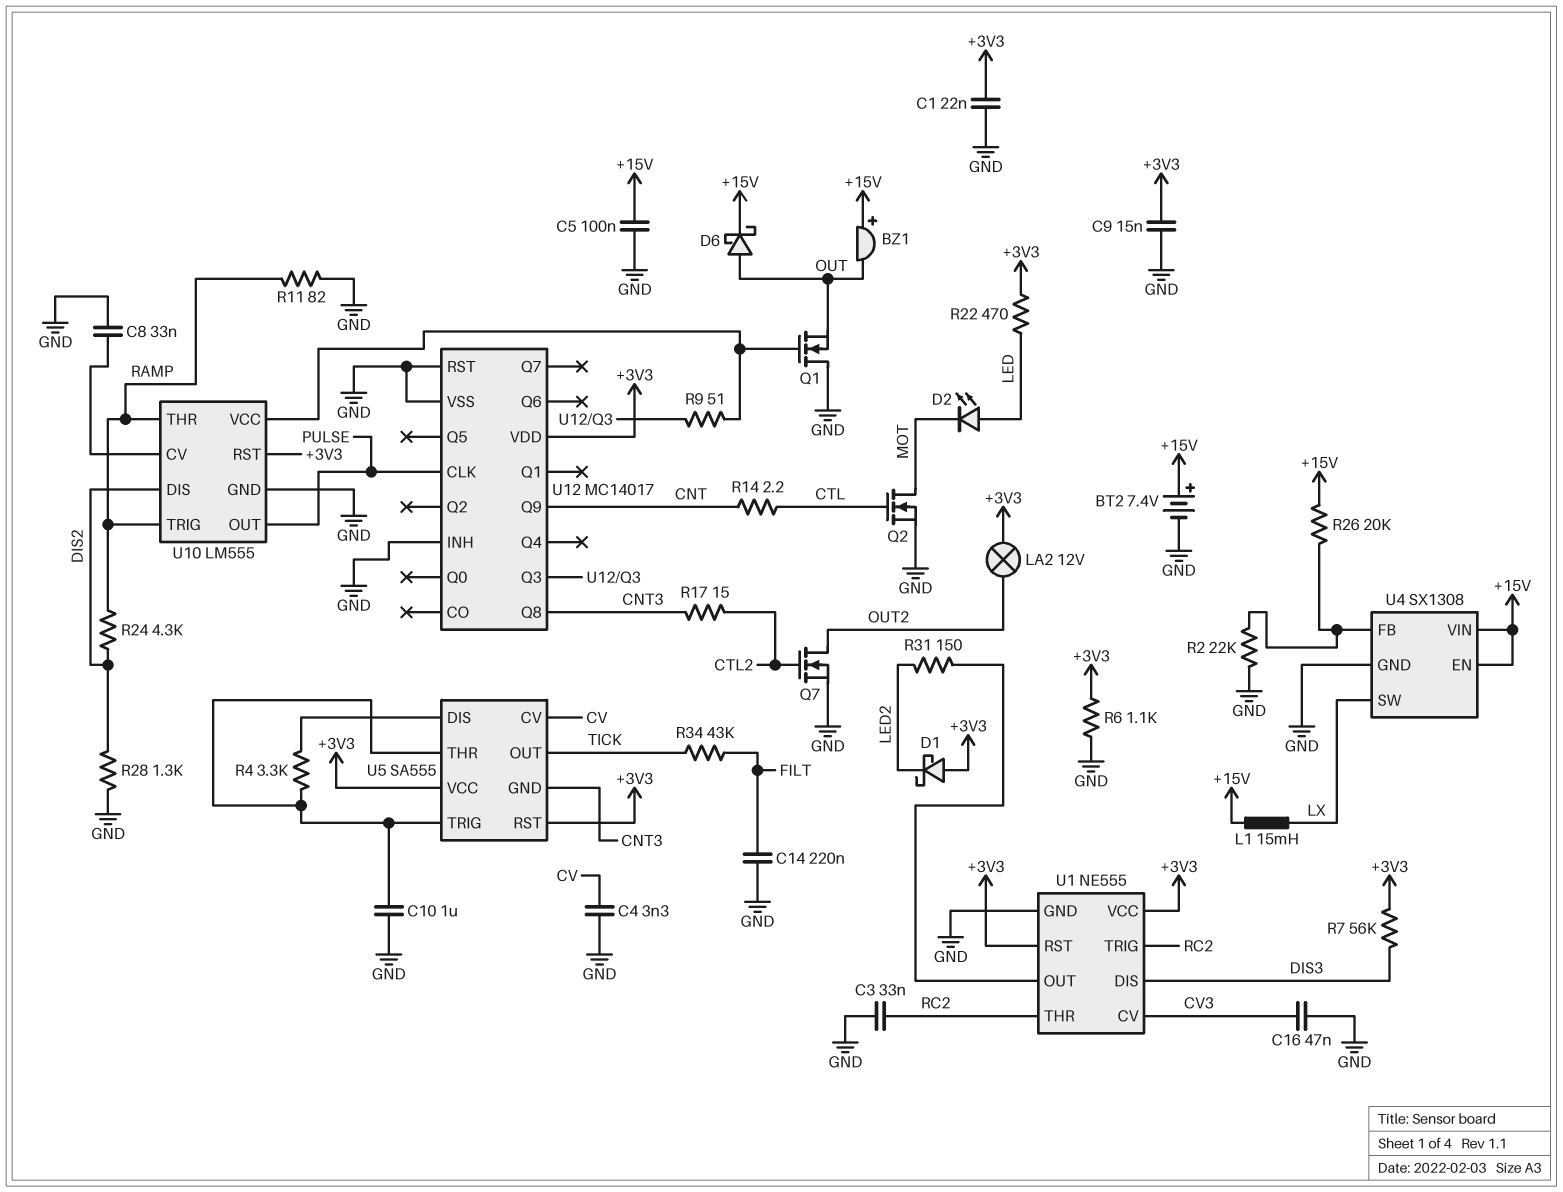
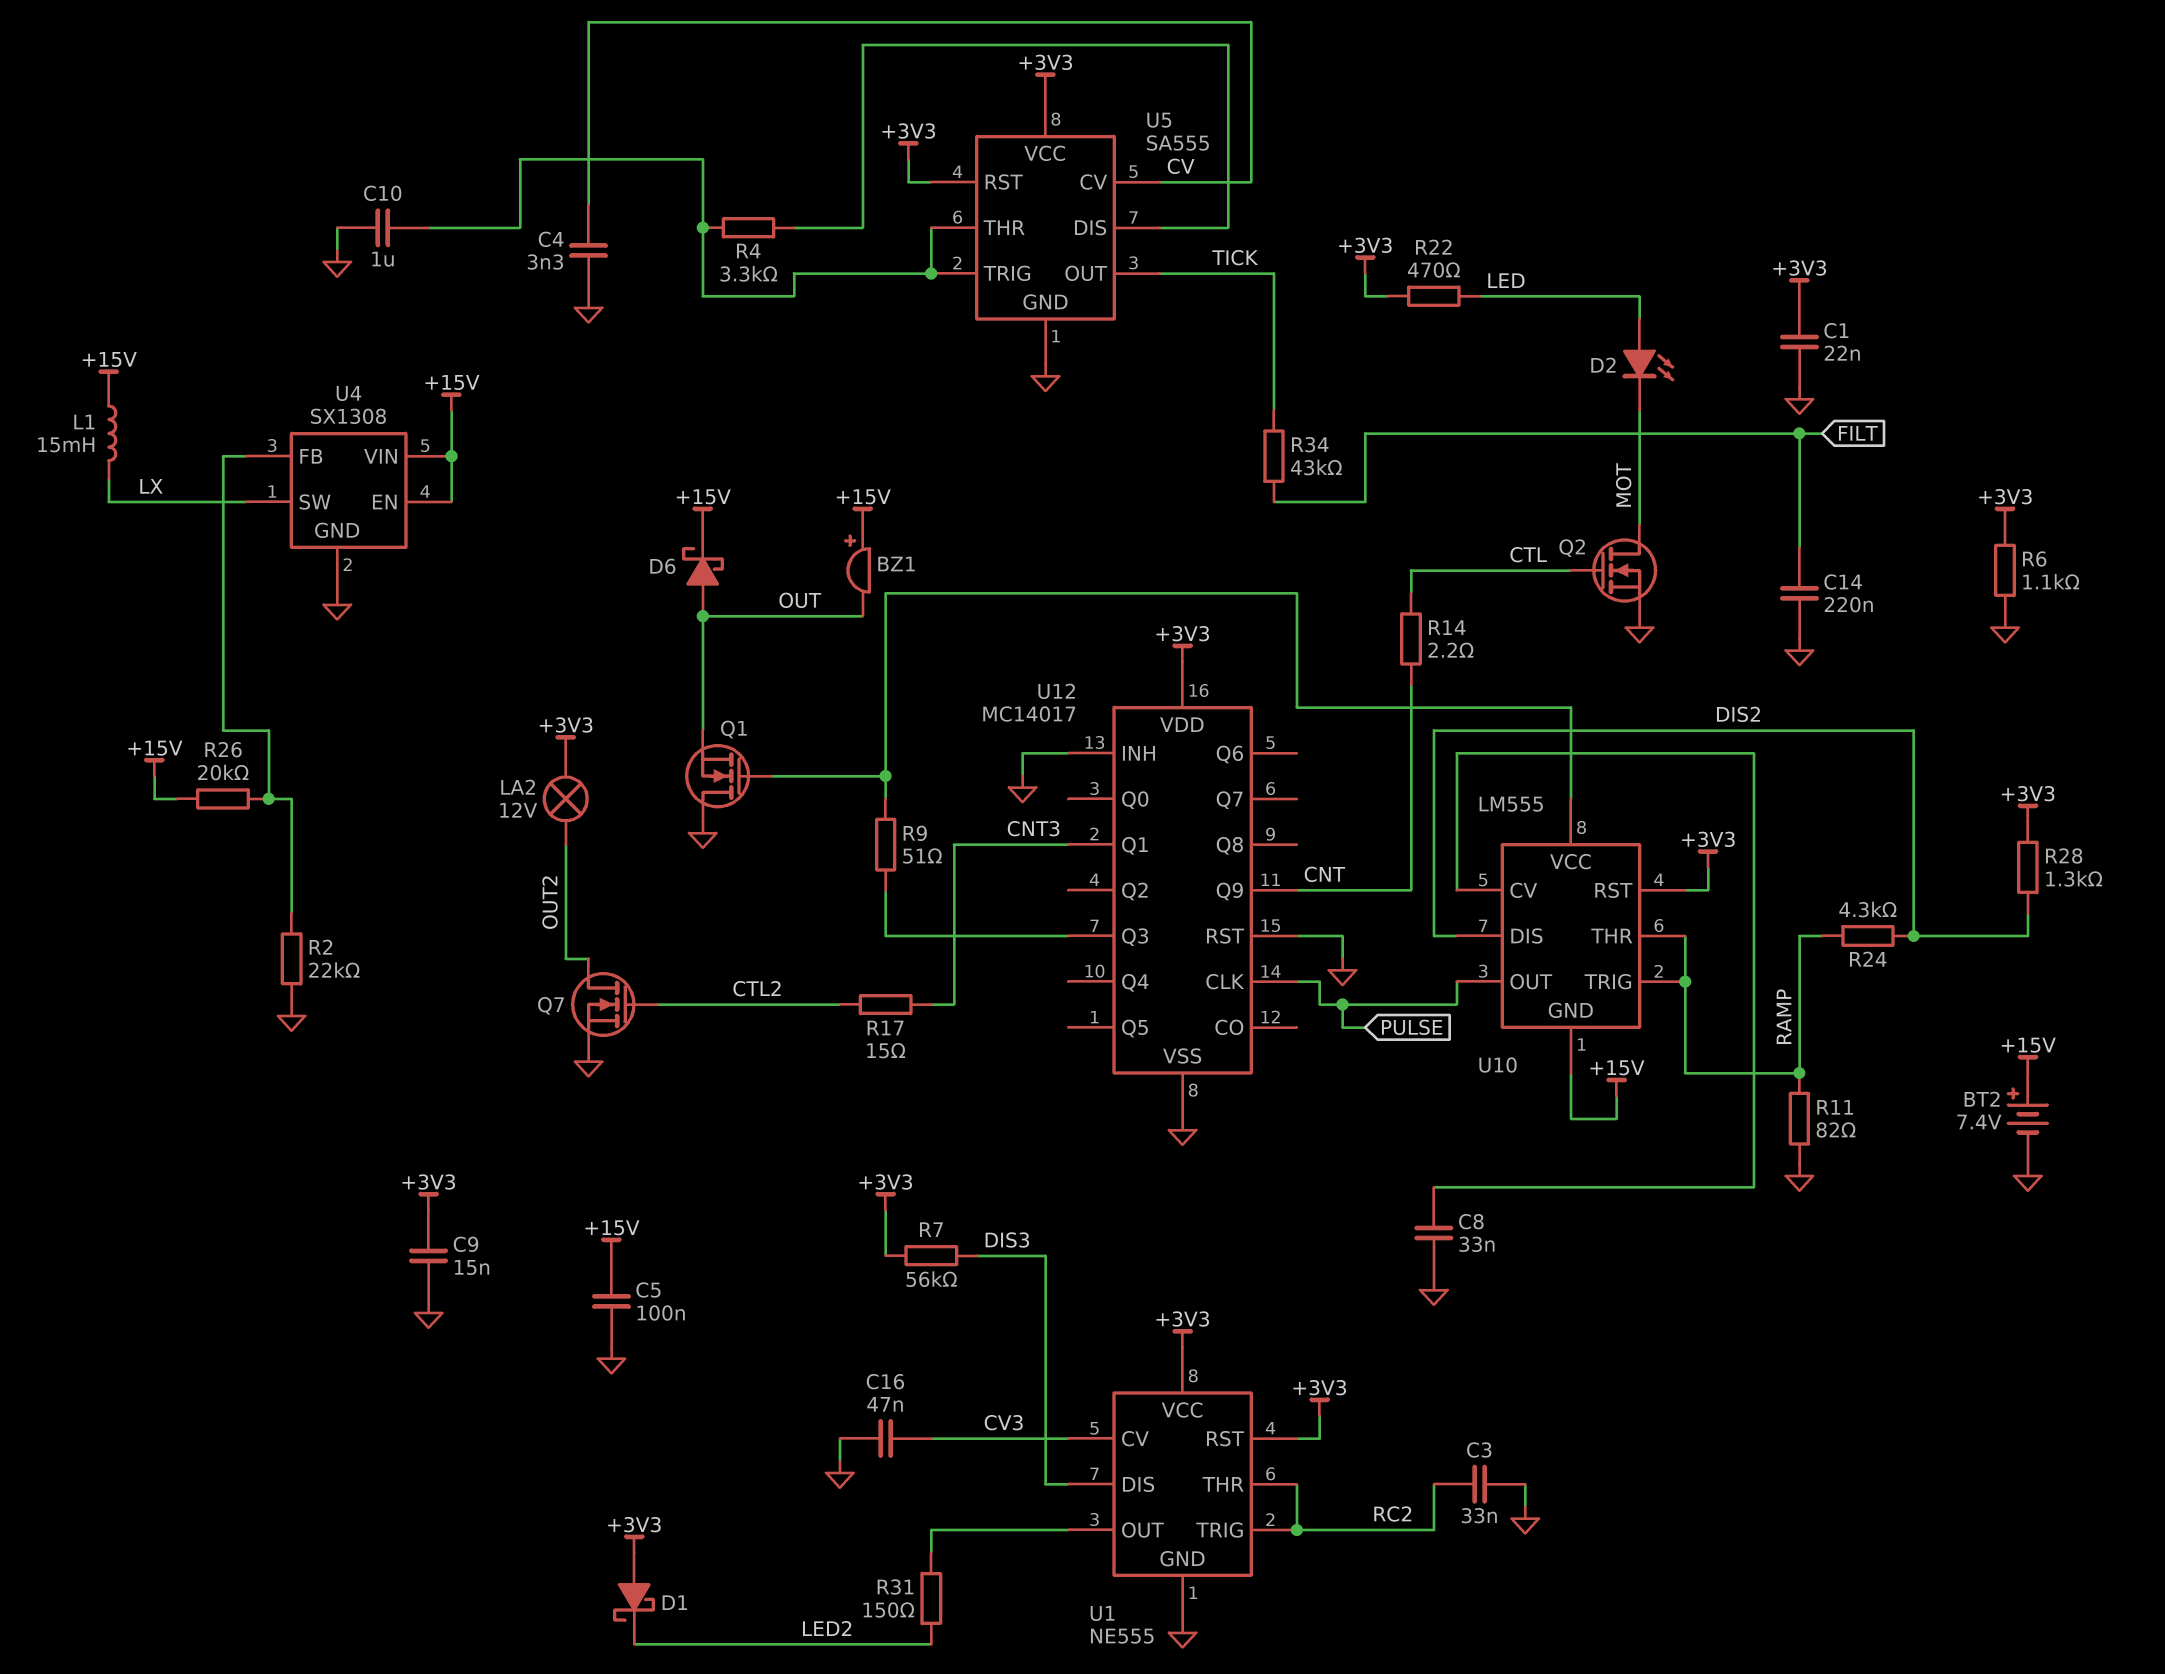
R28: 1.3k (DIS2, GND) -> 1.3k (+3V3, DIS2)
U5 pin GND: CNT3 -> GND
U10 pin GND: GND -> +15V
U12 pin Q1: none -> CNT3
U12 pin Q8: CNT3 -> none

